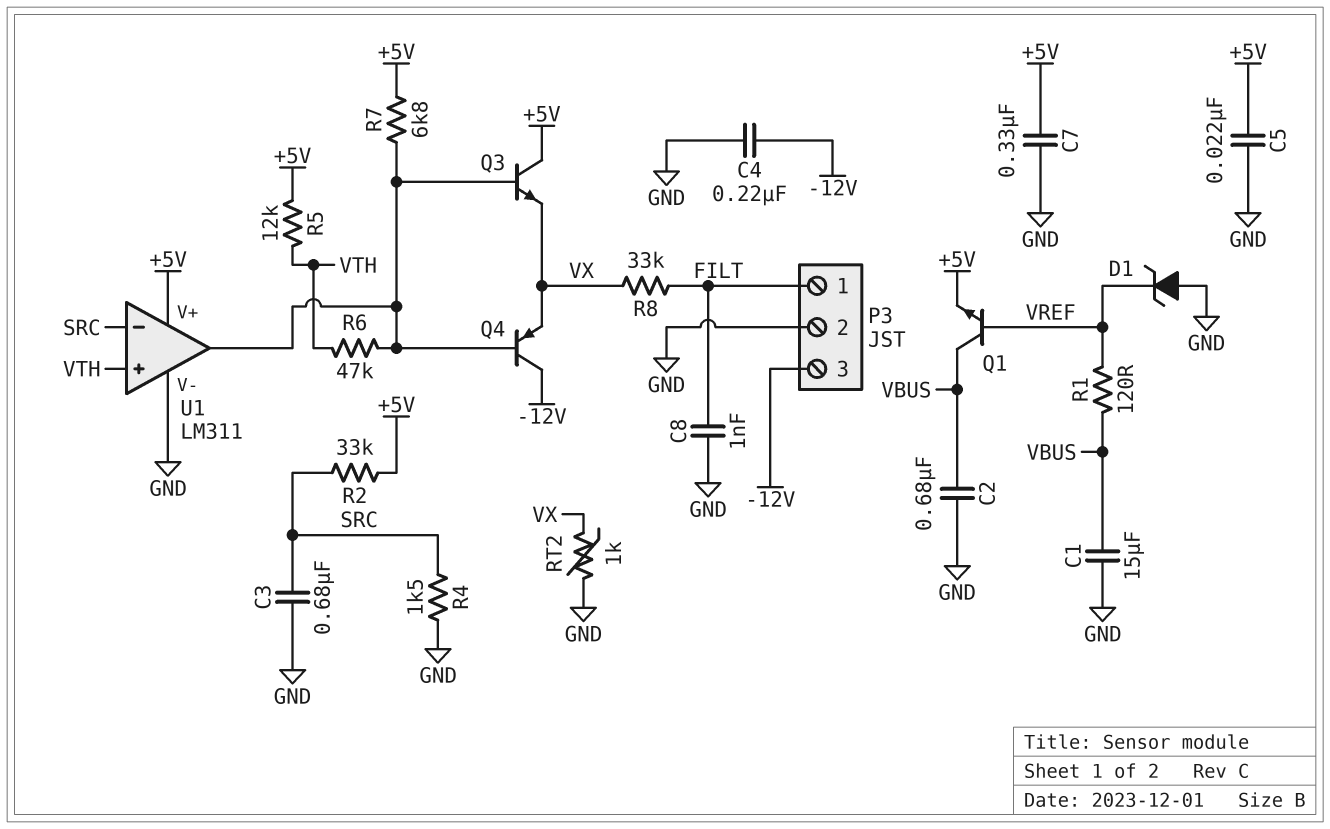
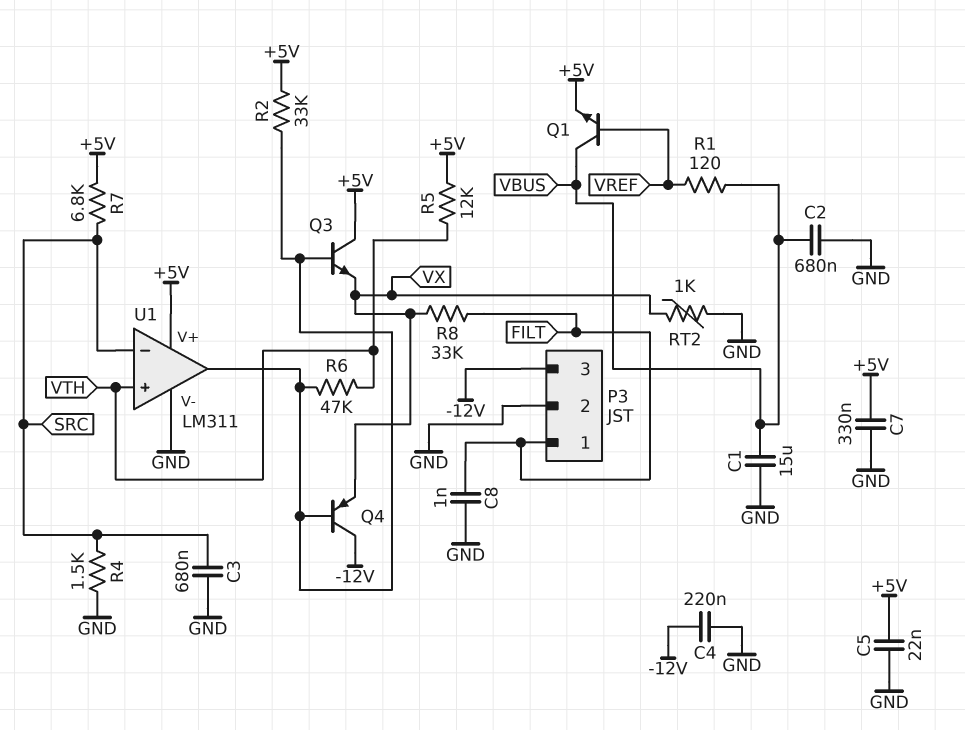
D1: zener (A GND, K VREF) -> none
R2: 33k (+5V, SRC) -> 33k (+5V, U1/out)
R7: 6.8k (+5V, U1/out) -> 6.8k (+5V, SRC)

